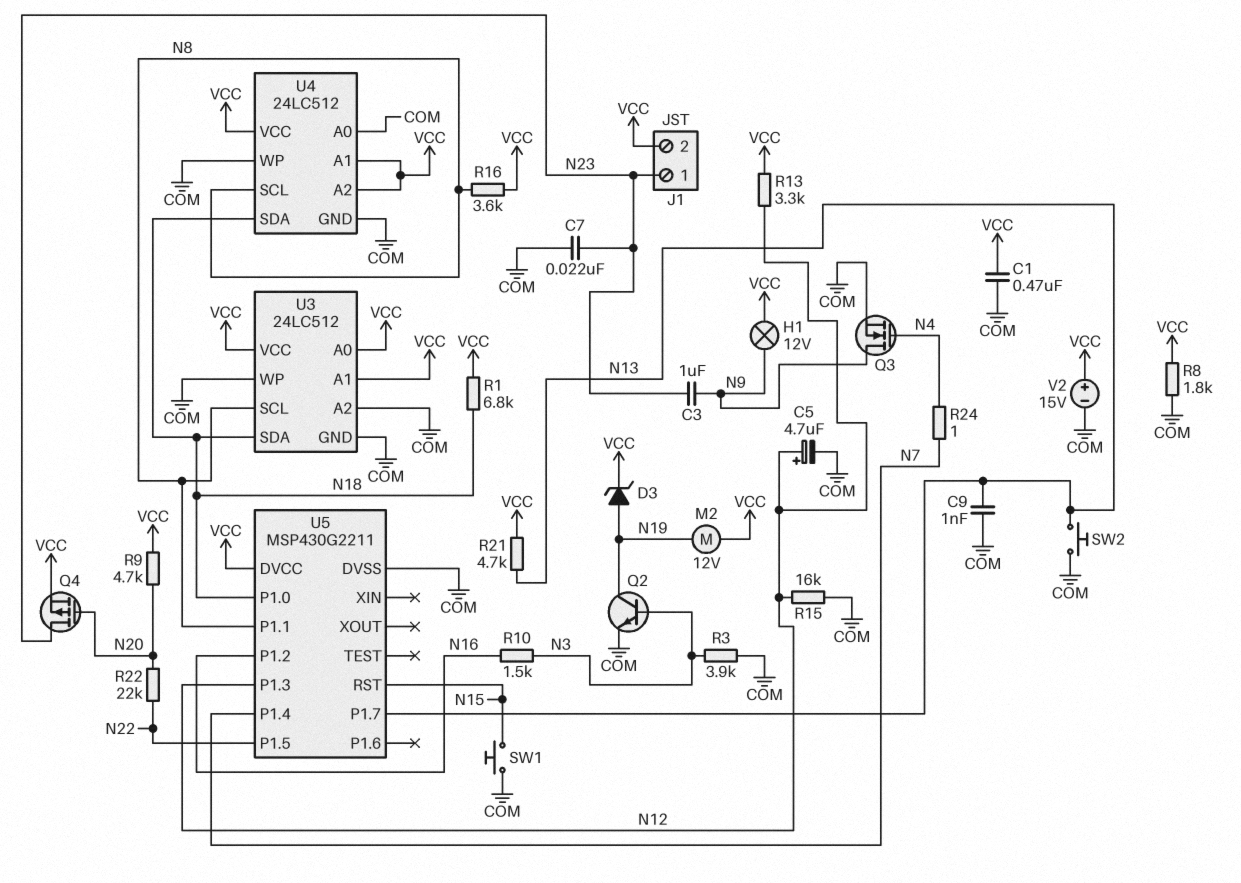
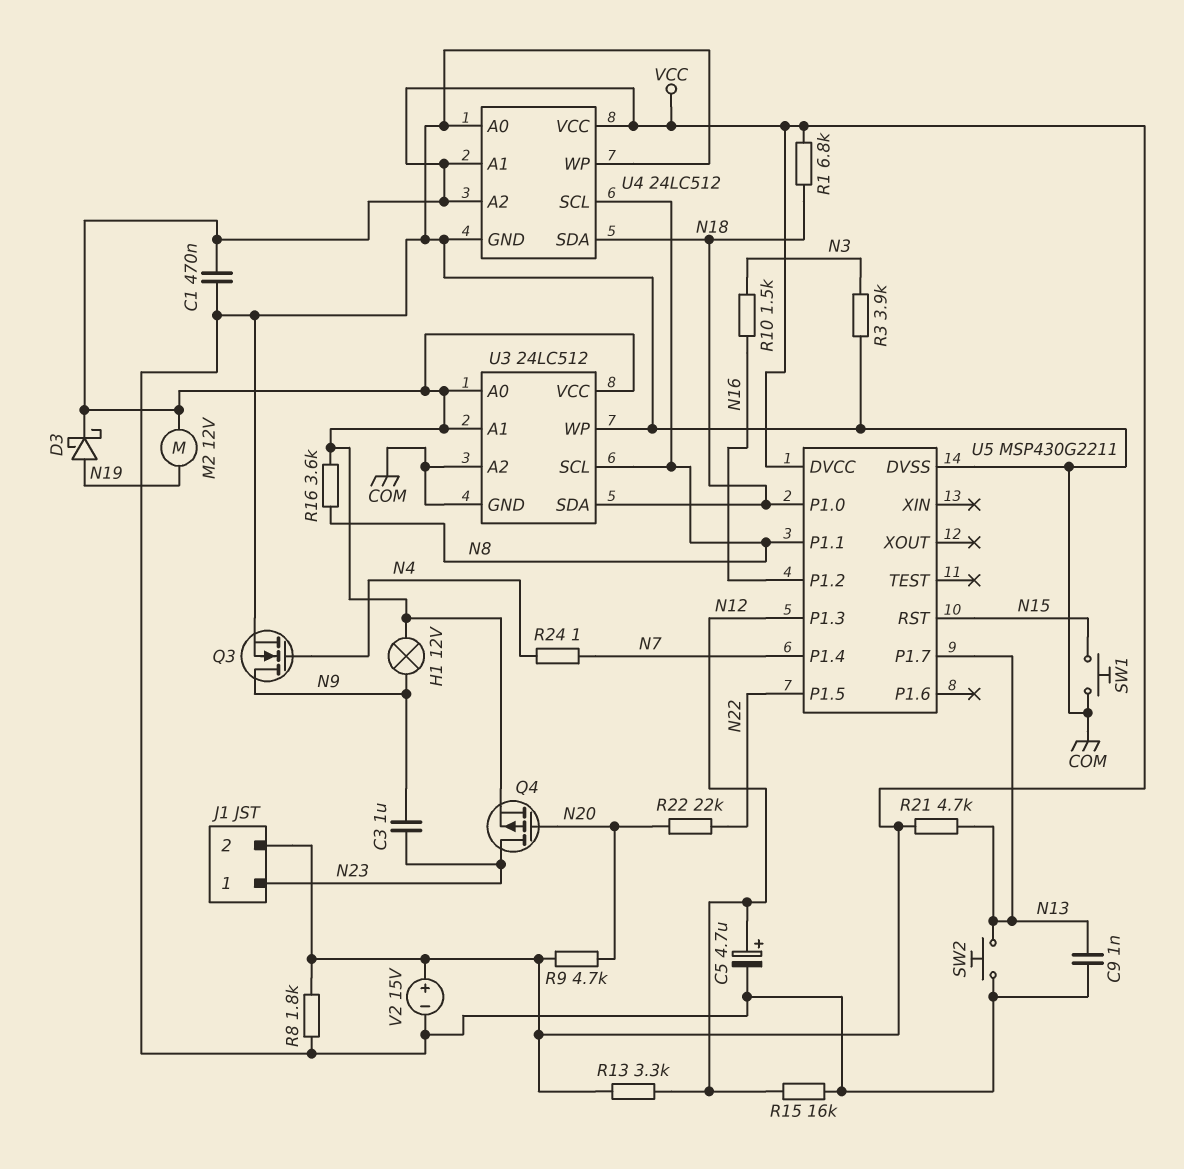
C7: 22nF (COM, N23) -> none
D3: zener (A N19, K VCC) -> schottky (A N19, K VCC)
Q2: NPN (B N3, C N19, E COM) -> none

